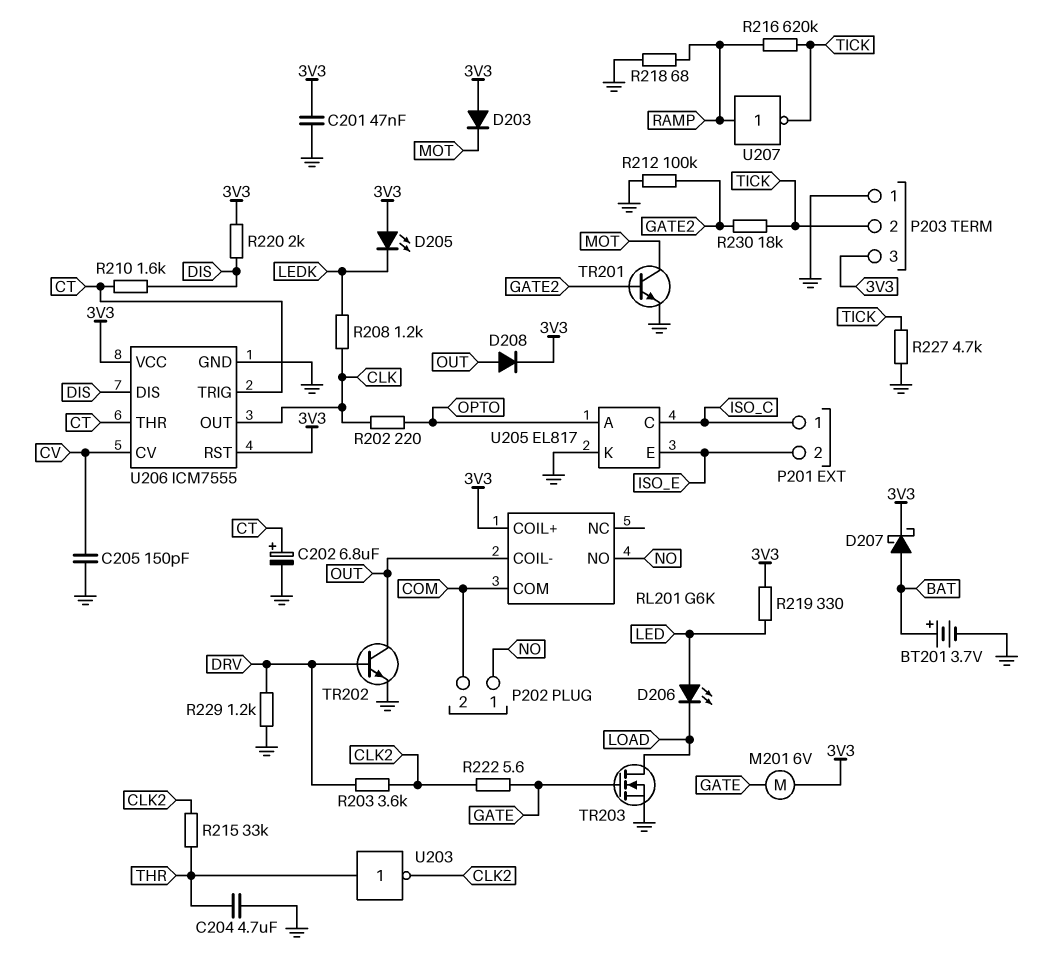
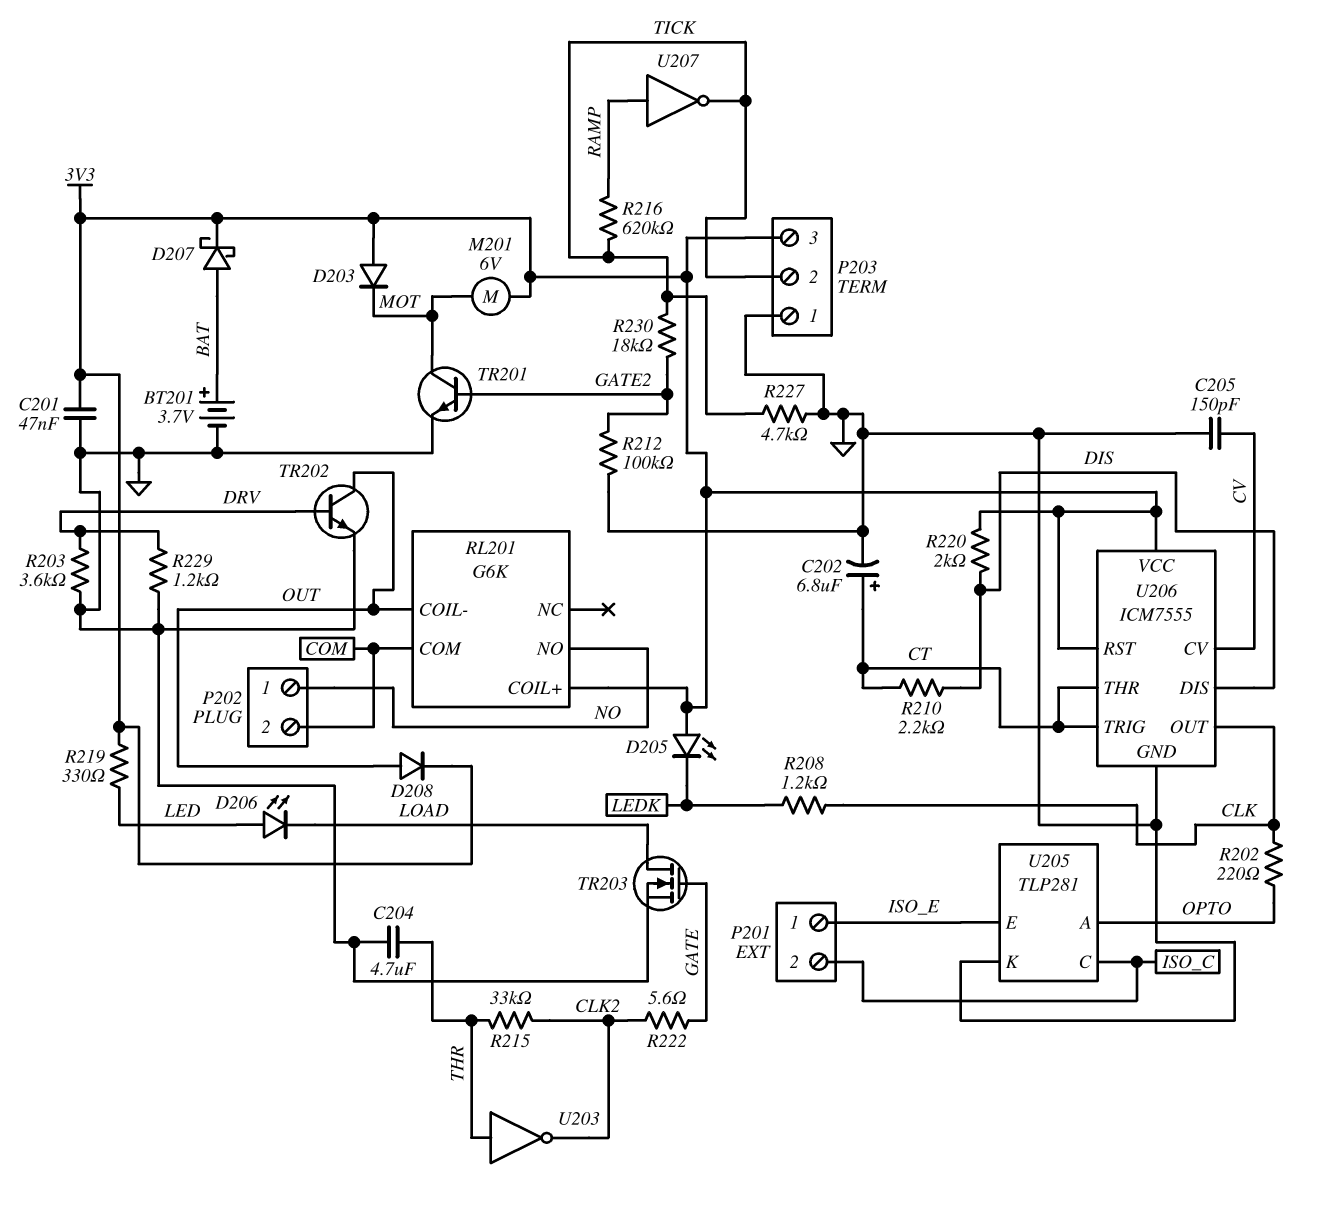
M201: motor 6V (3V3, GATE) -> motor 6V (3V3, MOT)
P201 pin 1: ISO_C -> ISO_E
P201 pin 2: ISO_E -> ISO_C
R203: 3.6k (CLK2, DRV) -> 3.6k (DRV, GND)
R210: 1.6k (CT, DIS) -> 2.2k (CT, DIS)
R218: 68 (GND, RAMP) -> none
U205: EL817 -> TLP281

